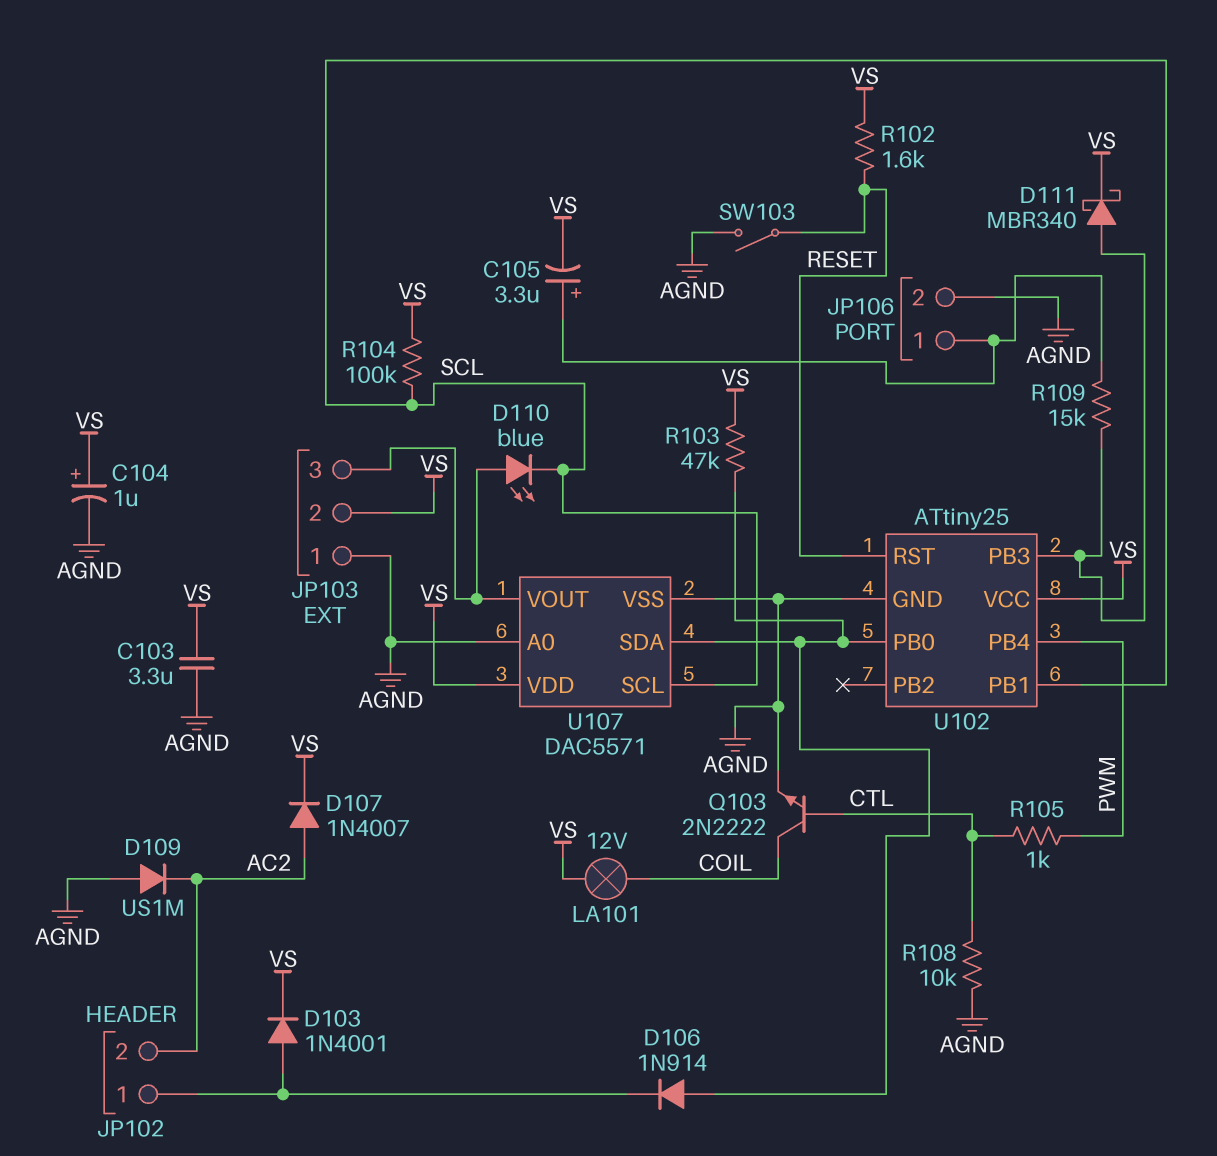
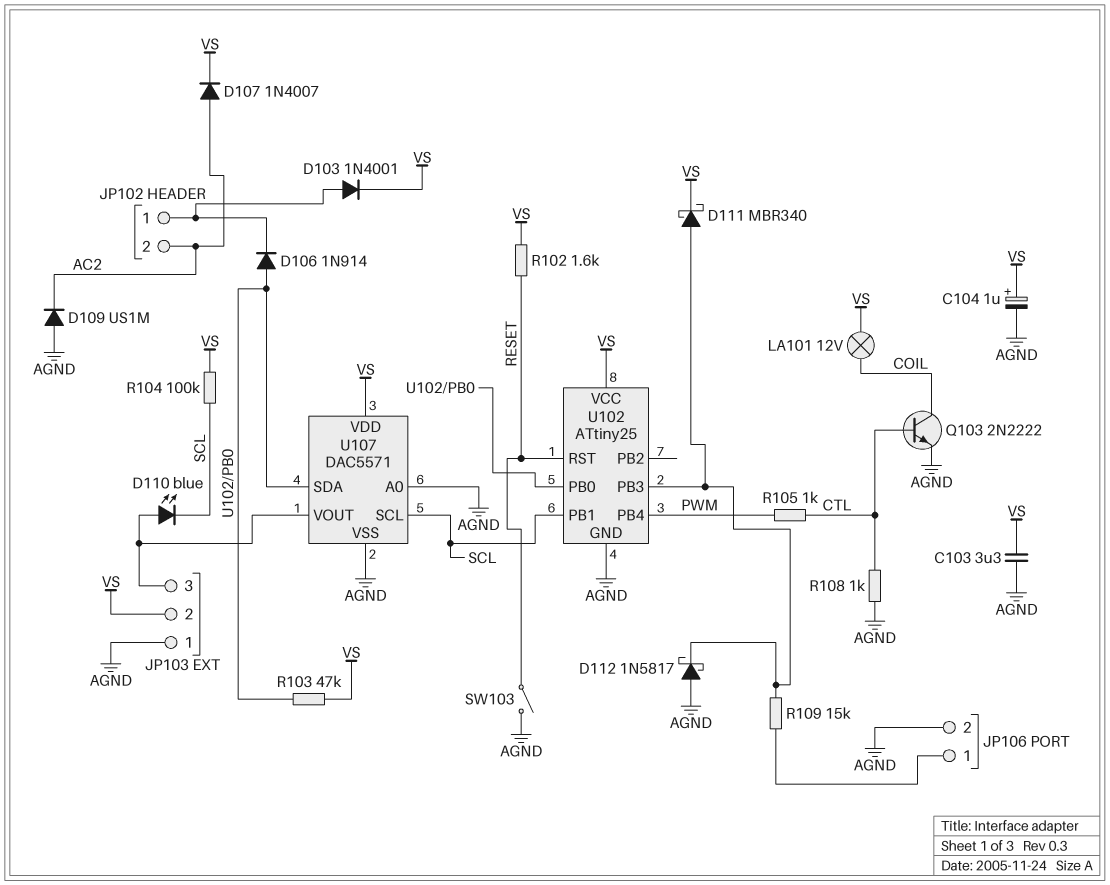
C105: 3.3uF (plus JP106/1, minus VS) -> none
D112: none -> schottky 1N5817 (A AGND, K U102/PB3)
R108: 10k (AGND, CTL) -> 1k (AGND, CTL)

